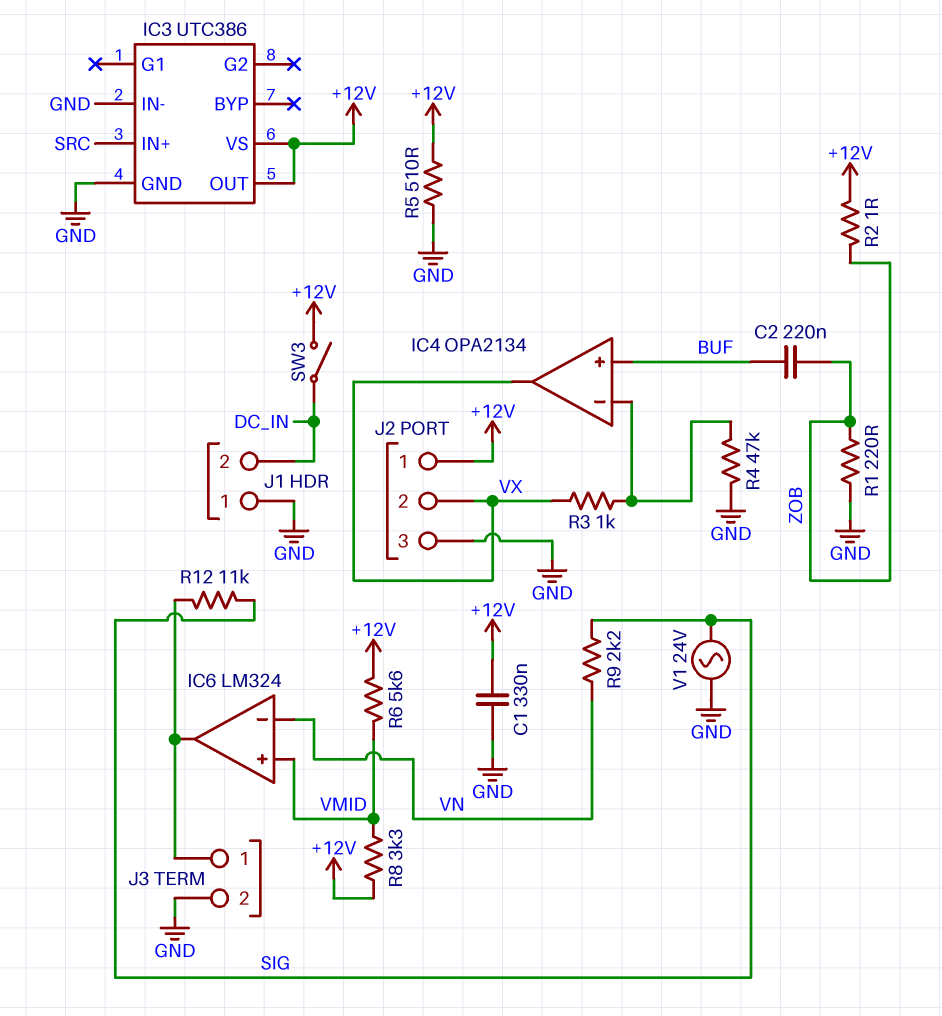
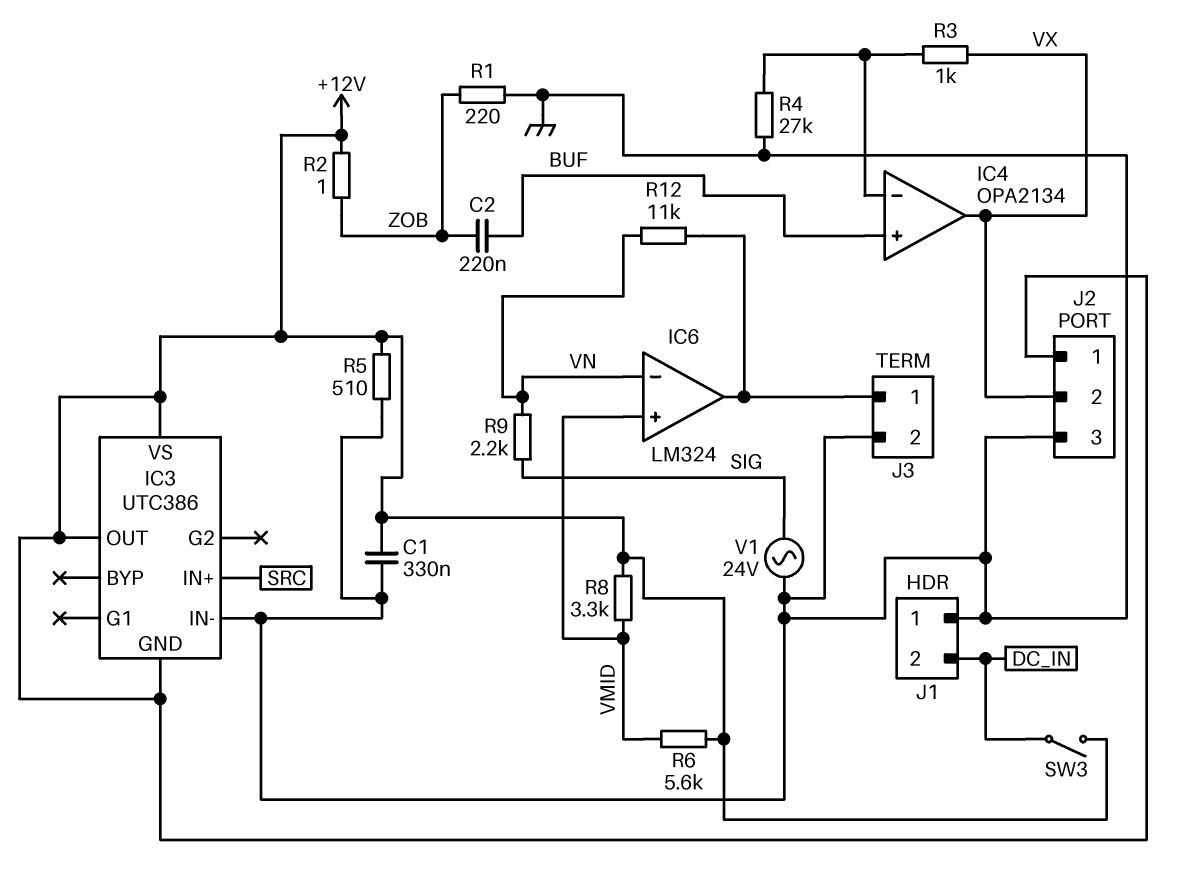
IC3 pin GND: GND -> +12V
R4: 47k (GND, IC4/in-) -> 27k (GND, IC4/in-)
R12: 11k (IC6/out, SIG) -> 11k (IC6/out, VN)

